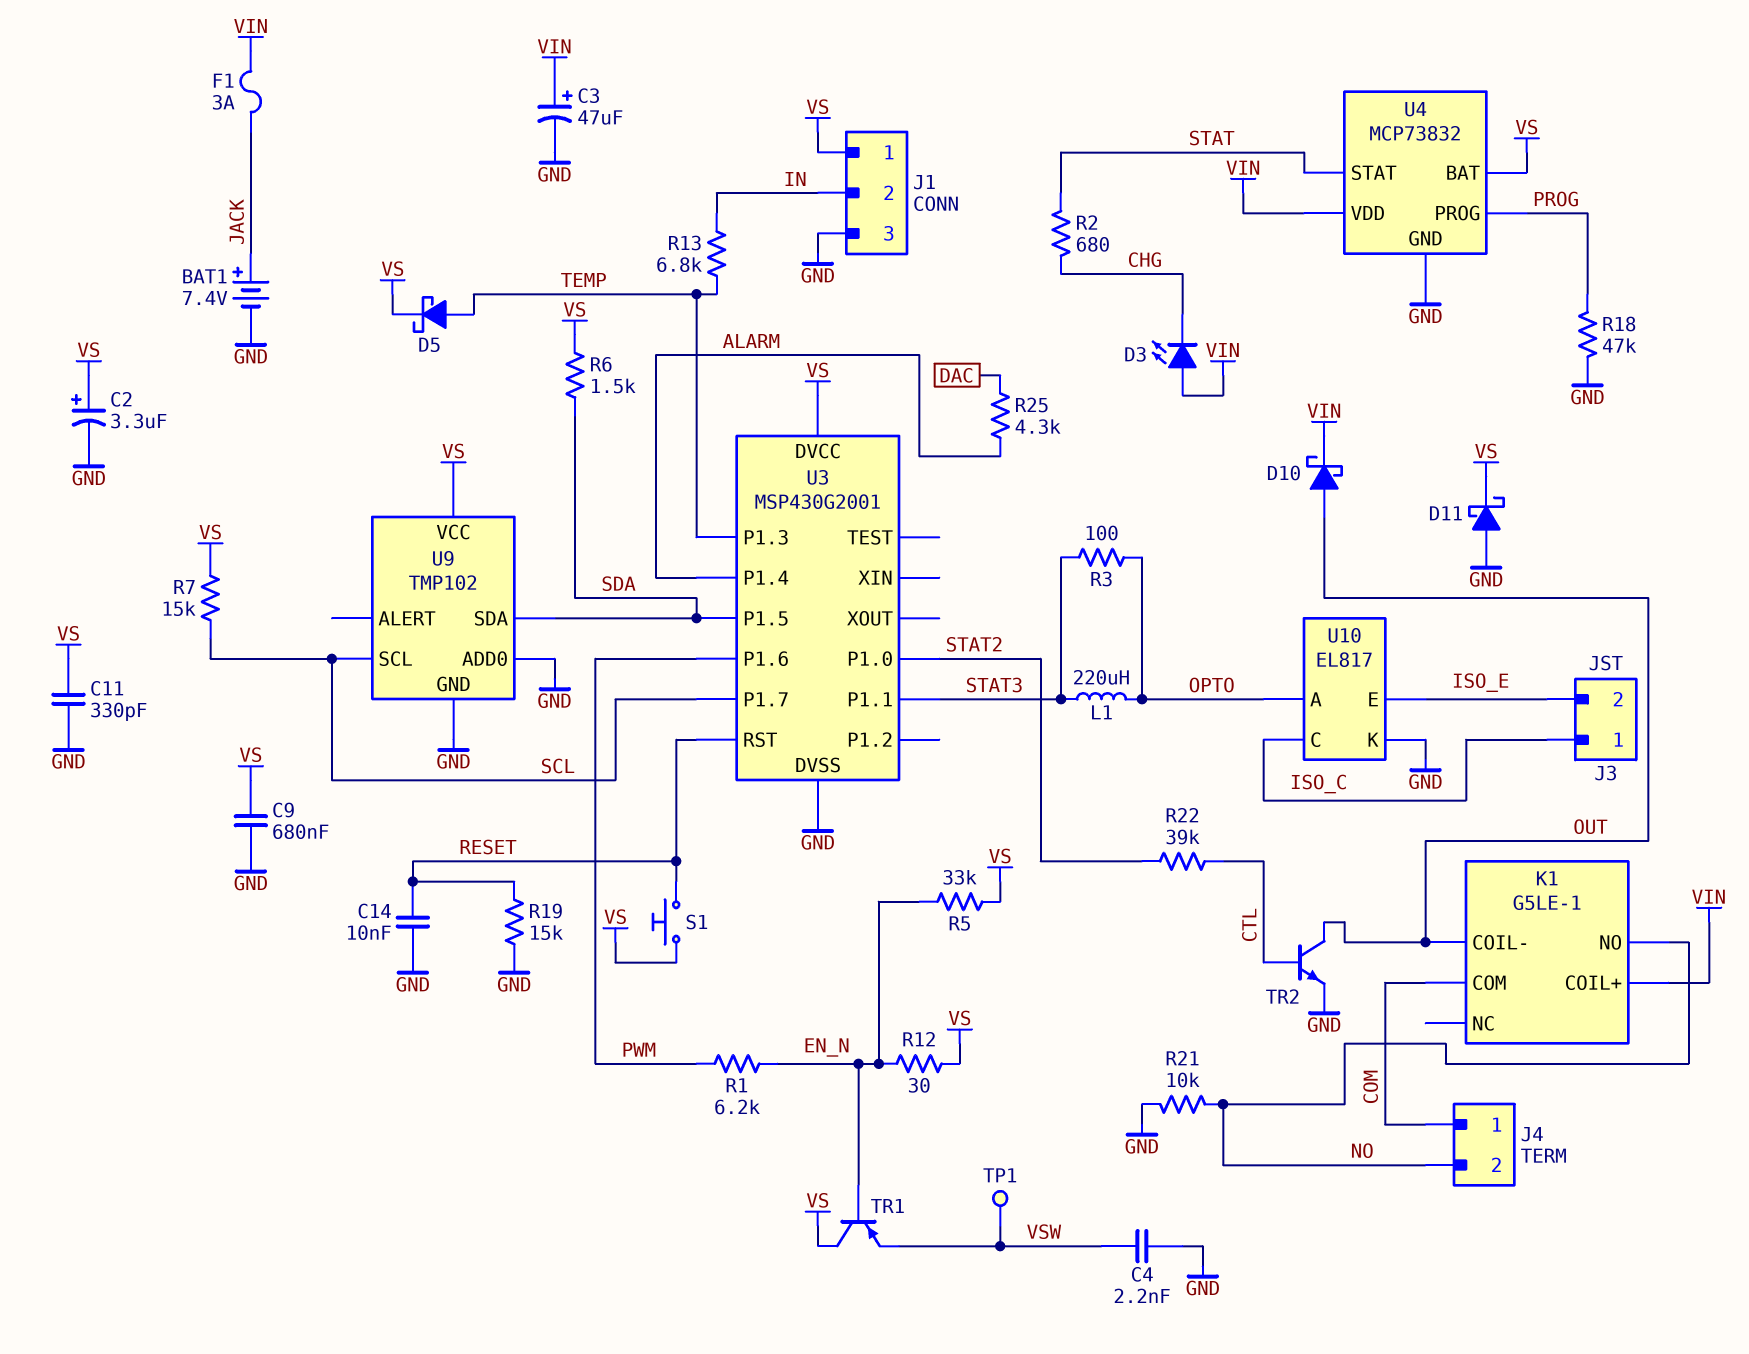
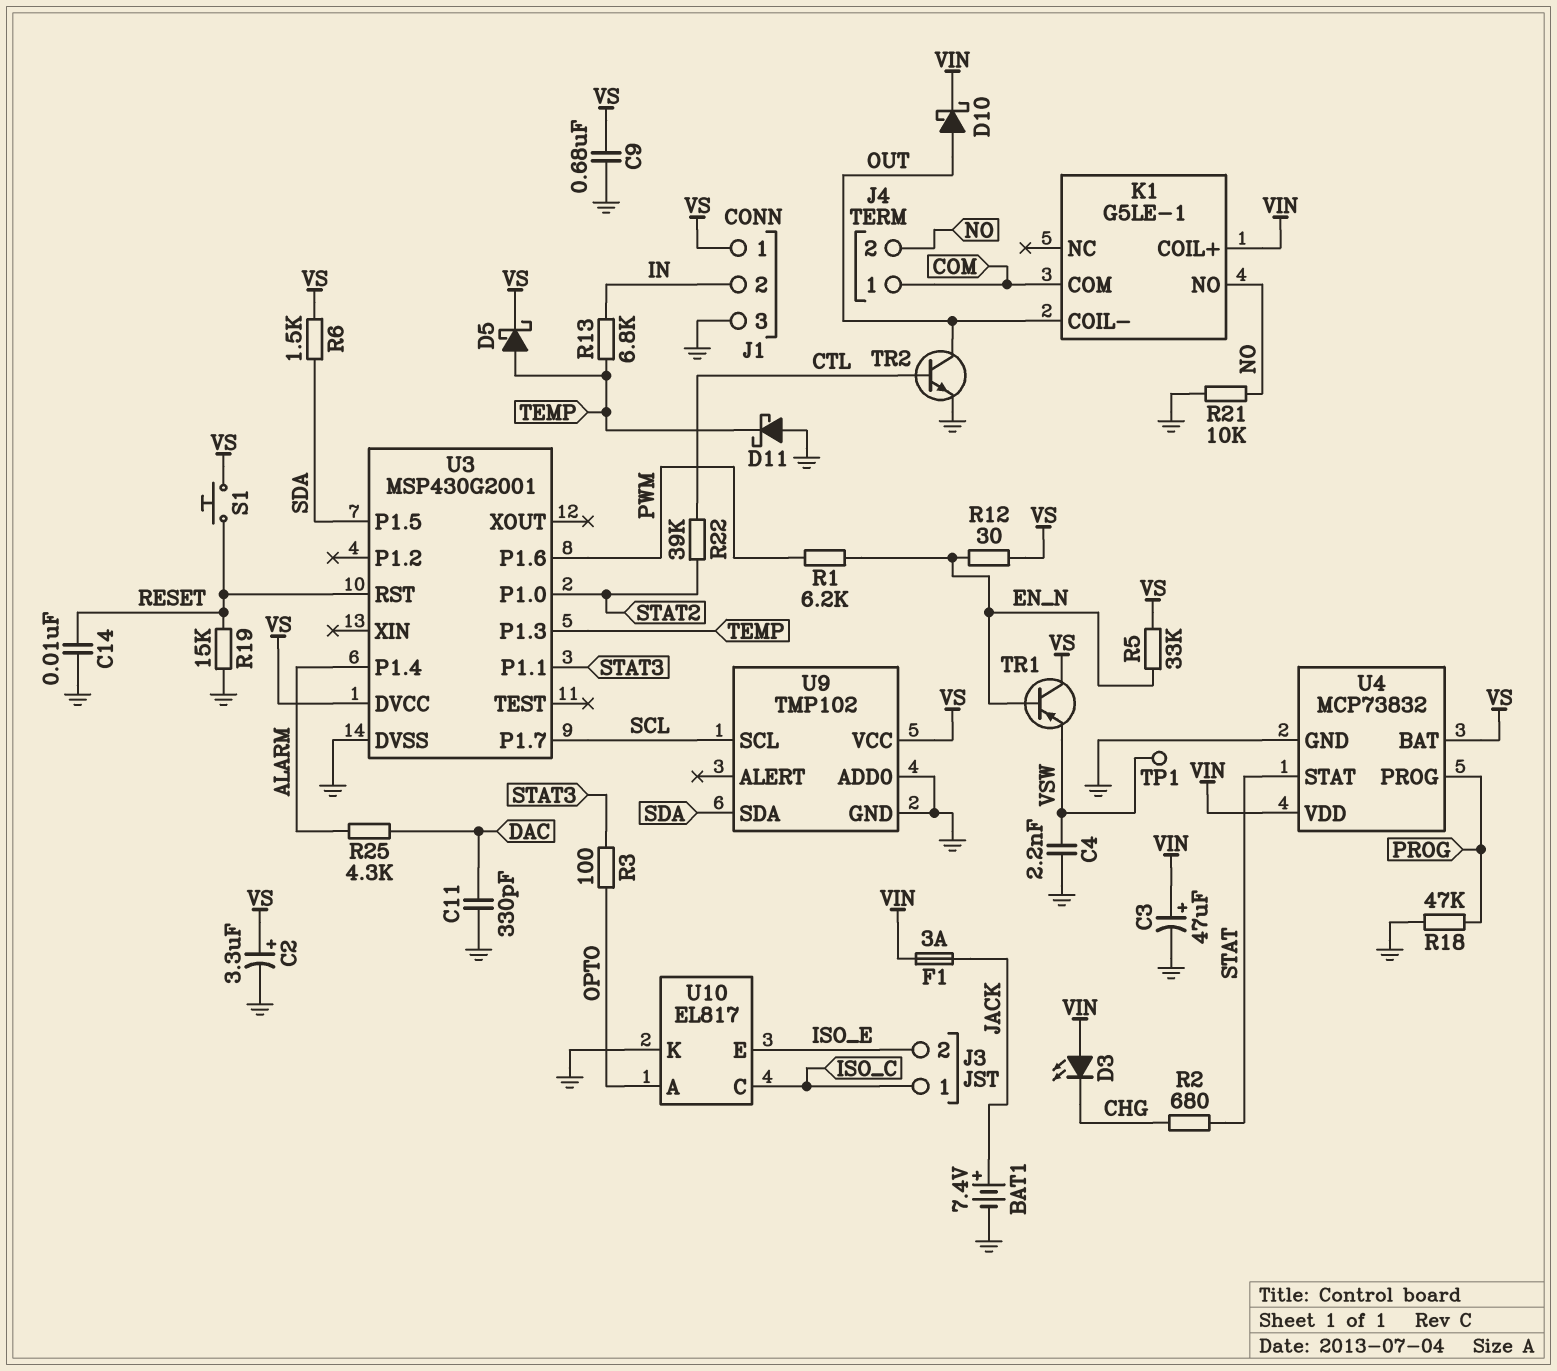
C11: 330pF (GND, VS) -> 330pF (DAC, GND)
D11: schottky (A GND, K VS) -> schottky (A GND, K TEMP)
L1: 220uH (OPTO, STAT3) -> none
R7: 15k (SCL, VS) -> none

